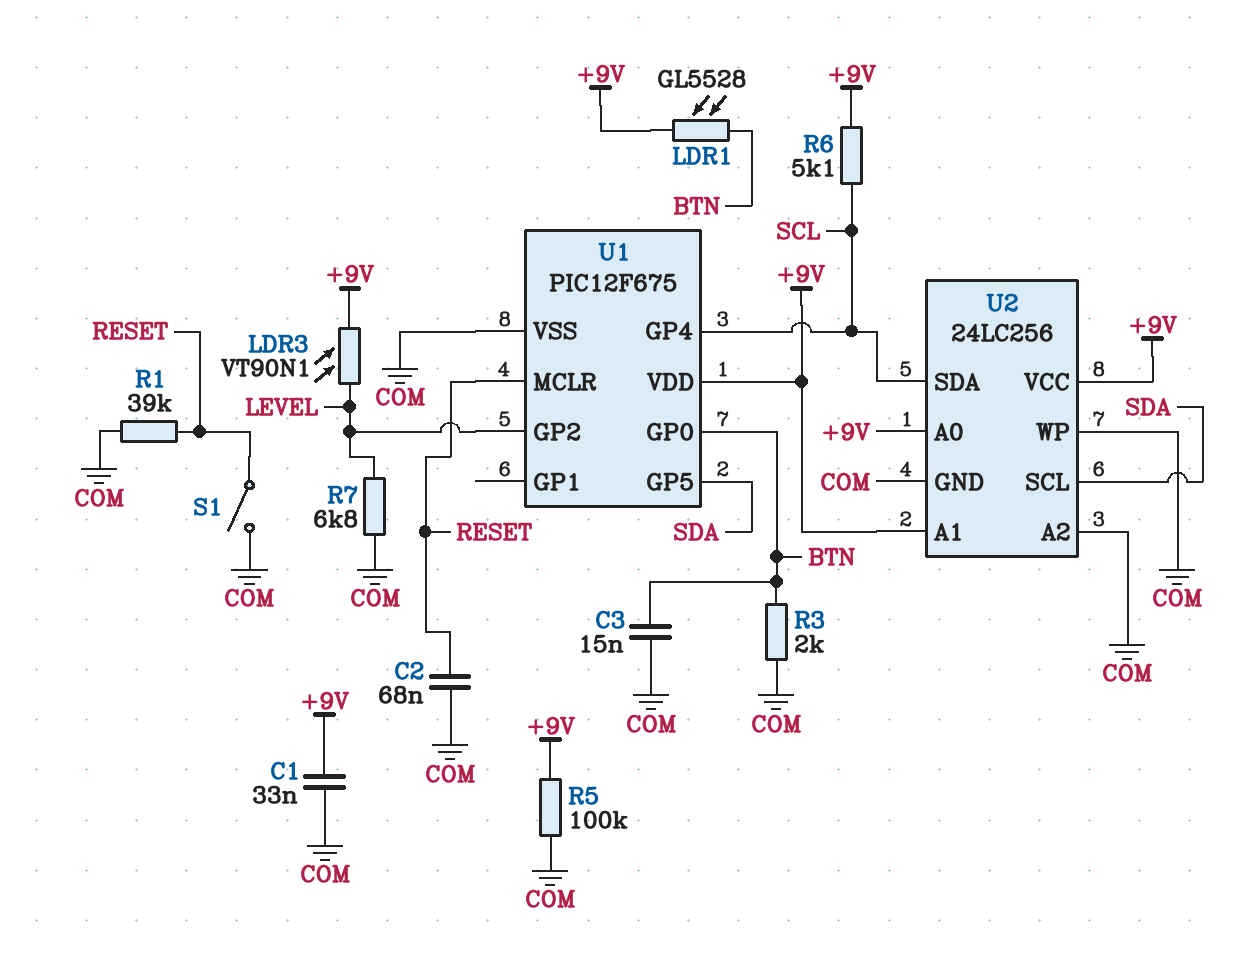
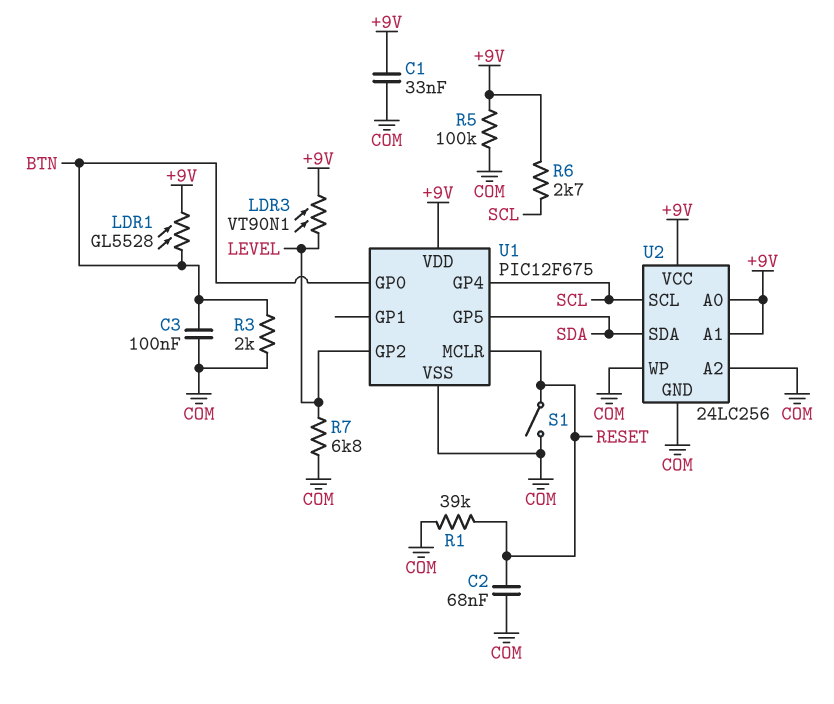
C3: 15nF (BTN, COM) -> 100nF (BTN, COM)
R6: 5.1k (+9V, SCL) -> 2.7k (+9V, SCL)
U2 pin SCL: SDA -> SCL
U2 pin SDA: SCL -> SDA

